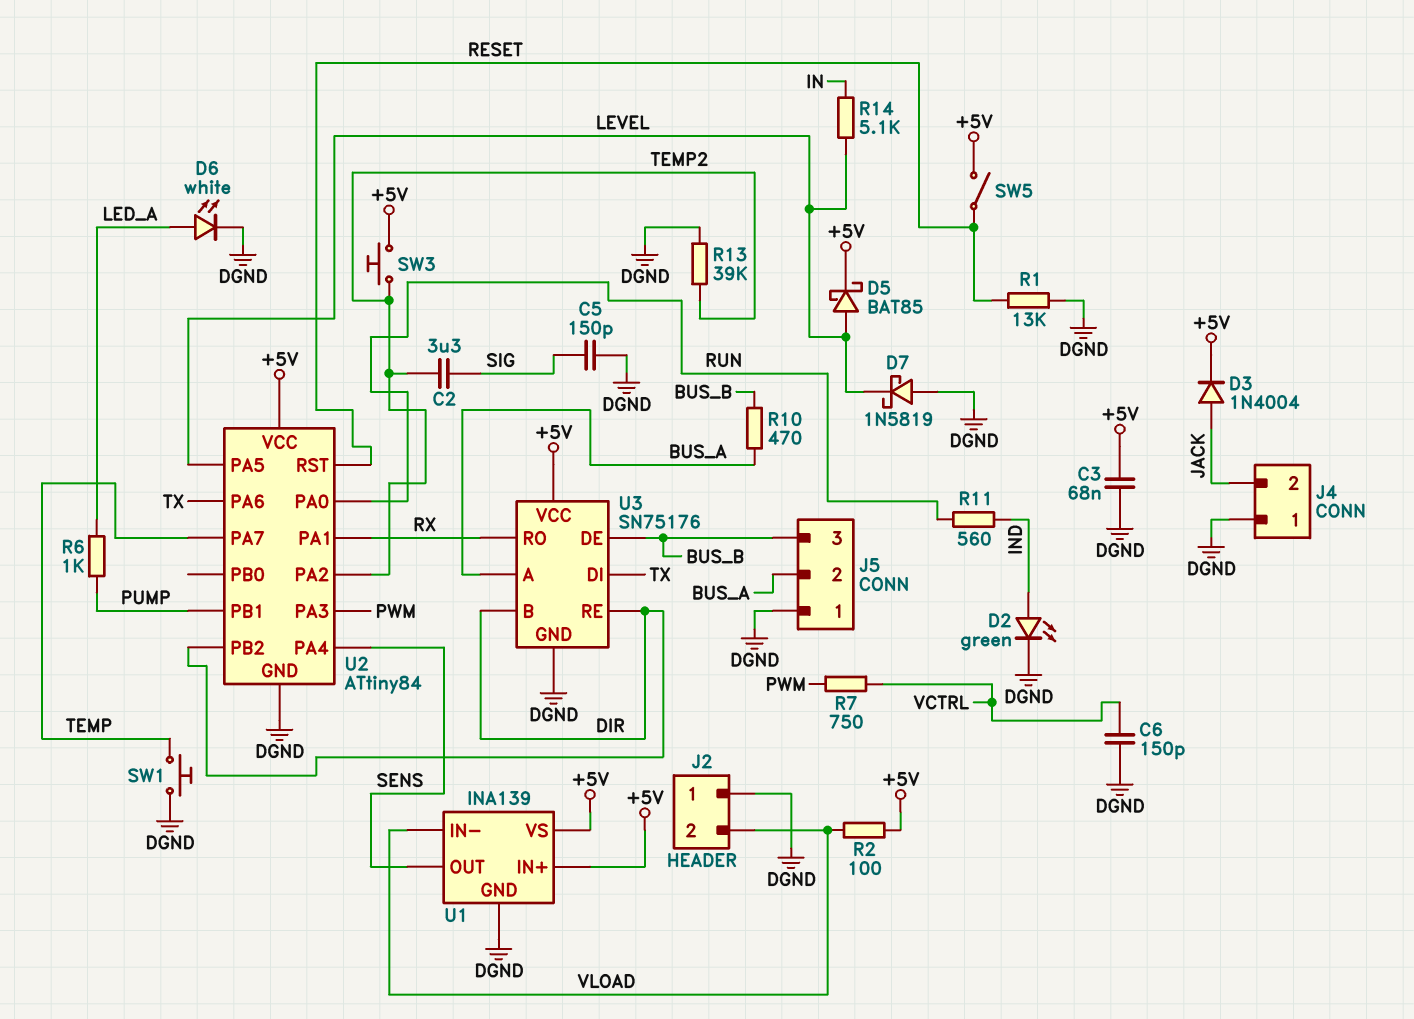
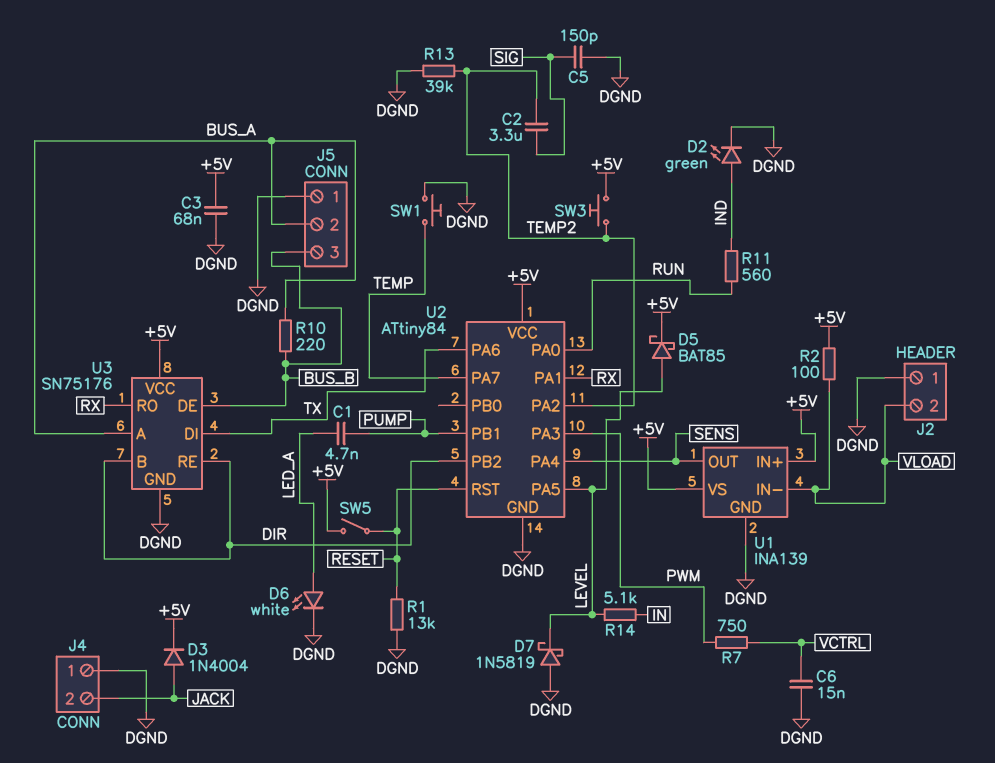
C1: none -> 4.7nF (LED_A, PUMP)
C6: 150pF (DGND, VCTRL) -> 15nF (DGND, VCTRL)
R6: 1k (LED_A, PUMP) -> none
R10: 470 (BUS_A, BUS_B) -> 220 (BUS_A, BUS_B)

